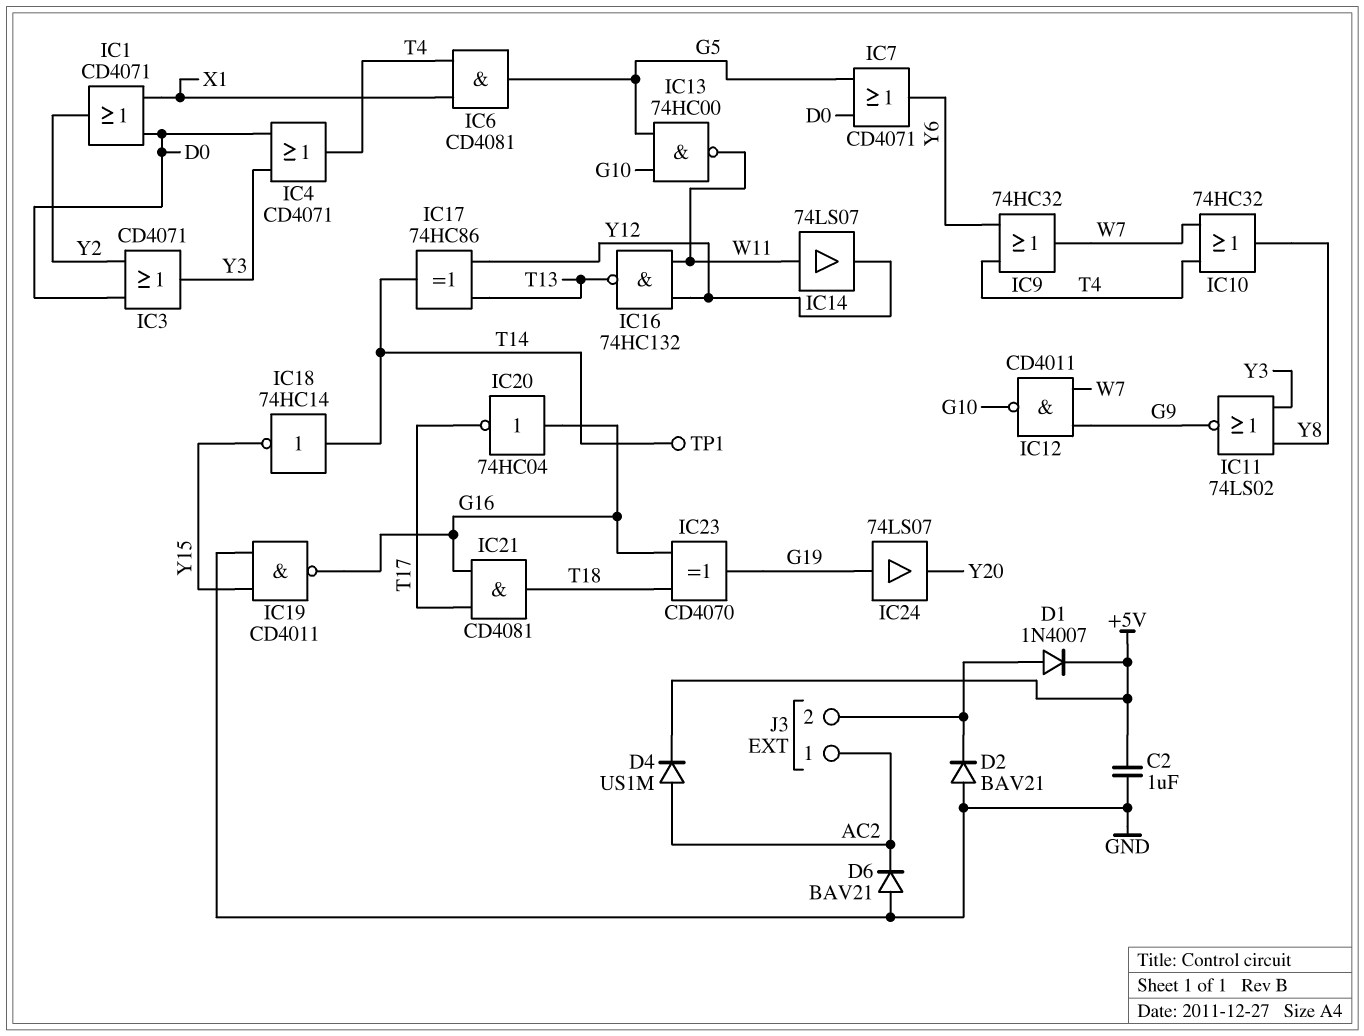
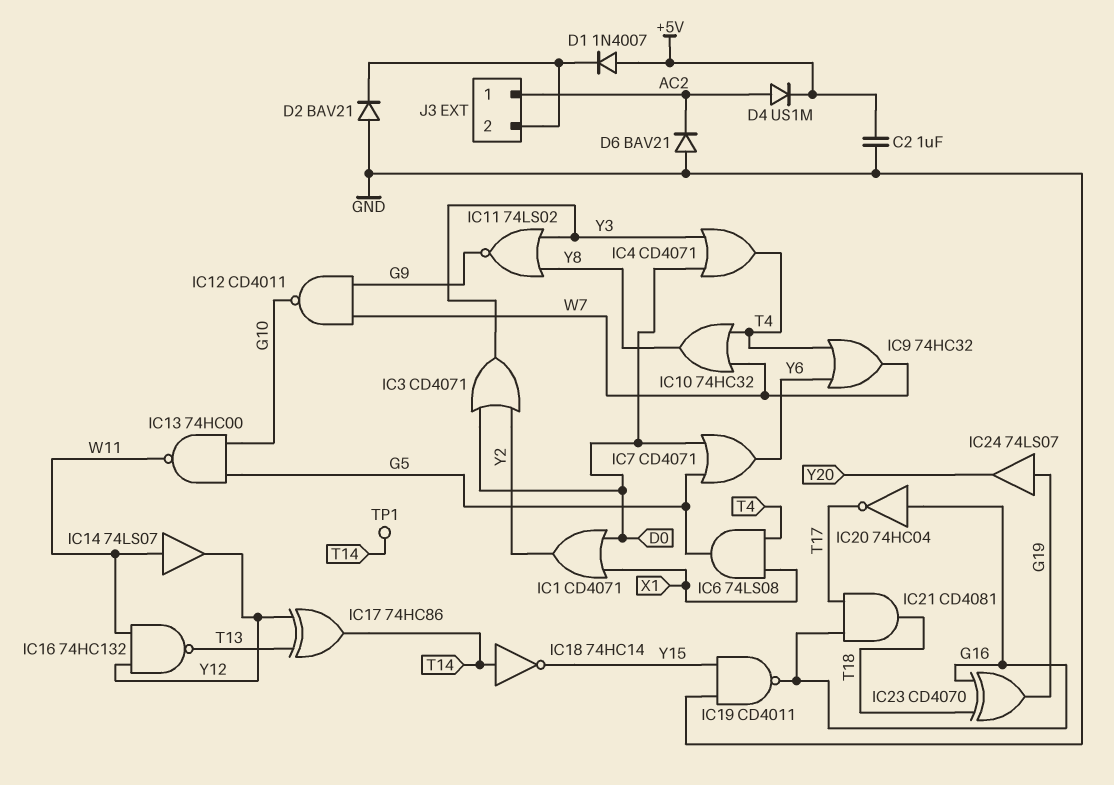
D1: diode 1N4007 (A J3/2, K +5V) -> diode 1N4007 (A +5V, K J3/2)
IC6: AND CD4081 (in T4, in X1, out G5) -> AND 74LS08 (in T4, in X1, out G5)

